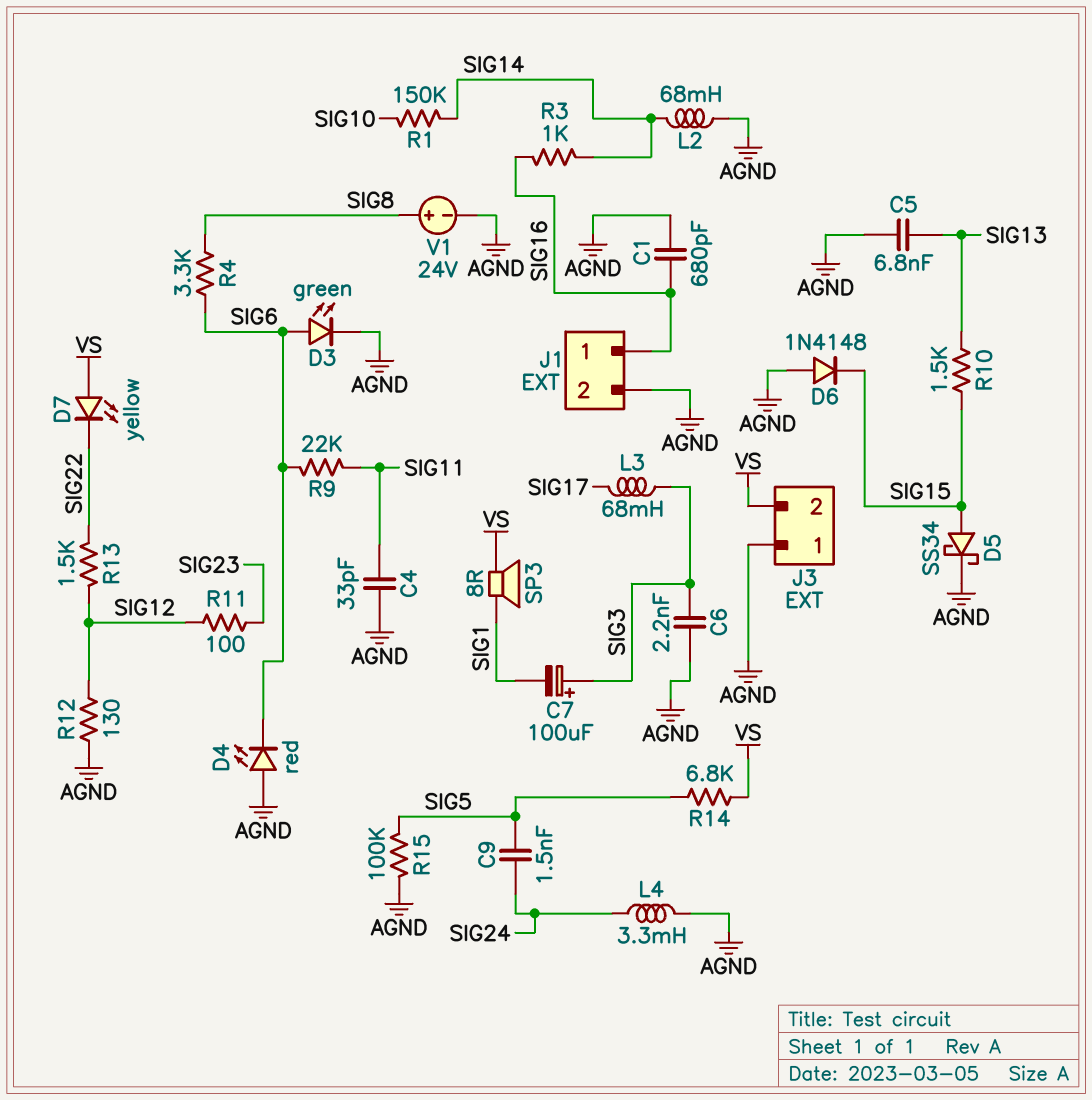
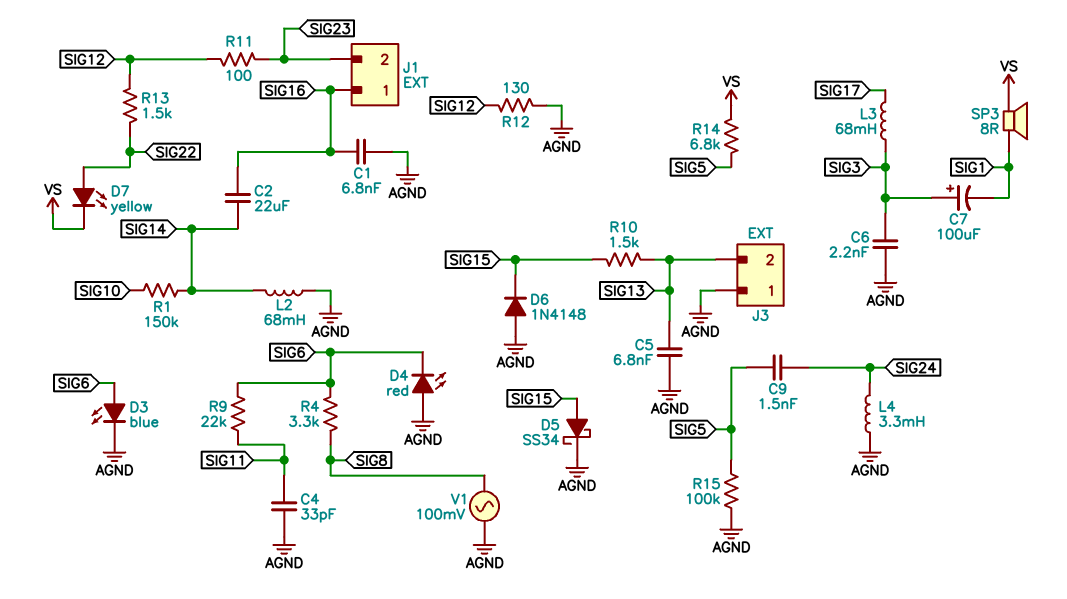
C1: 680pF (AGND, SIG16) -> 6.8nF (AGND, SIG16)
C2: none -> 22uF (SIG14, SIG16)
D3: LED green (A SIG6, K AGND) -> LED blue (A SIG6, K AGND)
D7: LED yellow (A VS, K SIG22) -> LED yellow (A SIG22, K VS)
J1 pin 2: AGND -> SIG23
J3 pin 2: VS -> SIG13
R3: 1k (SIG14, SIG16) -> none
V1: 24V (plus SIG8, minus AGND) -> AC 100mV (AGND, SIG8)

